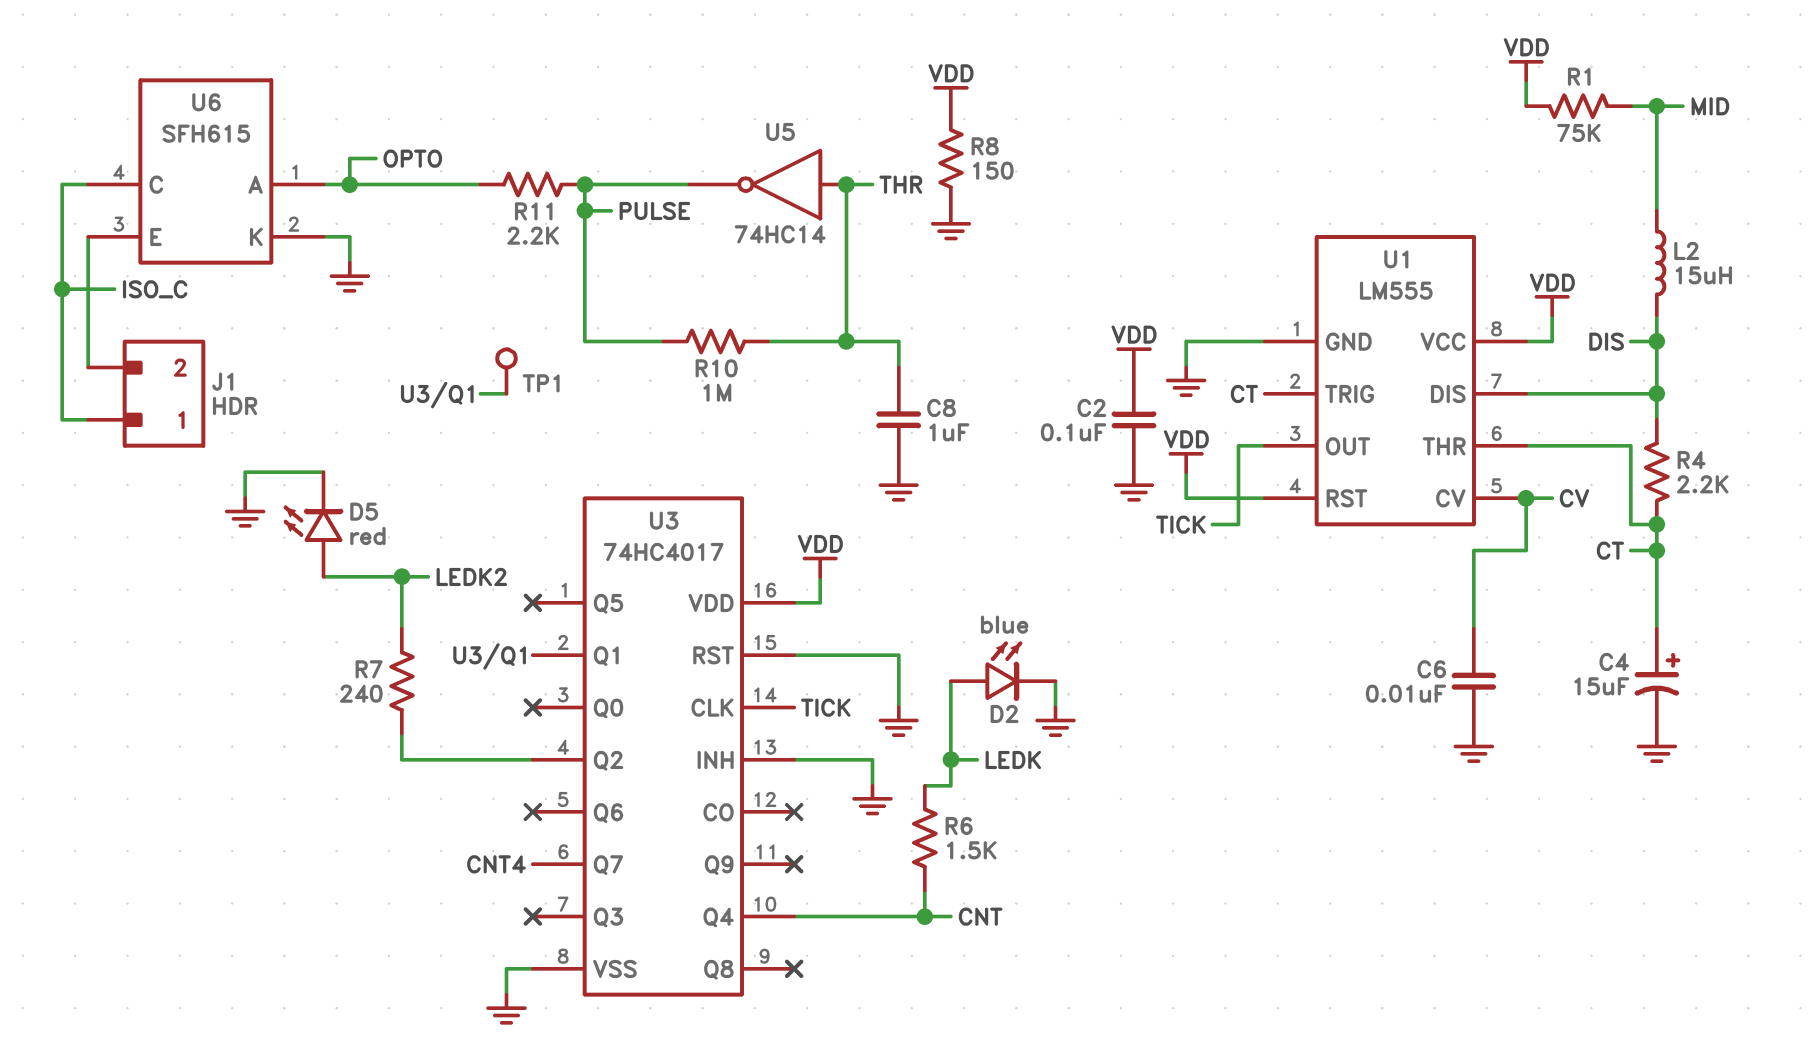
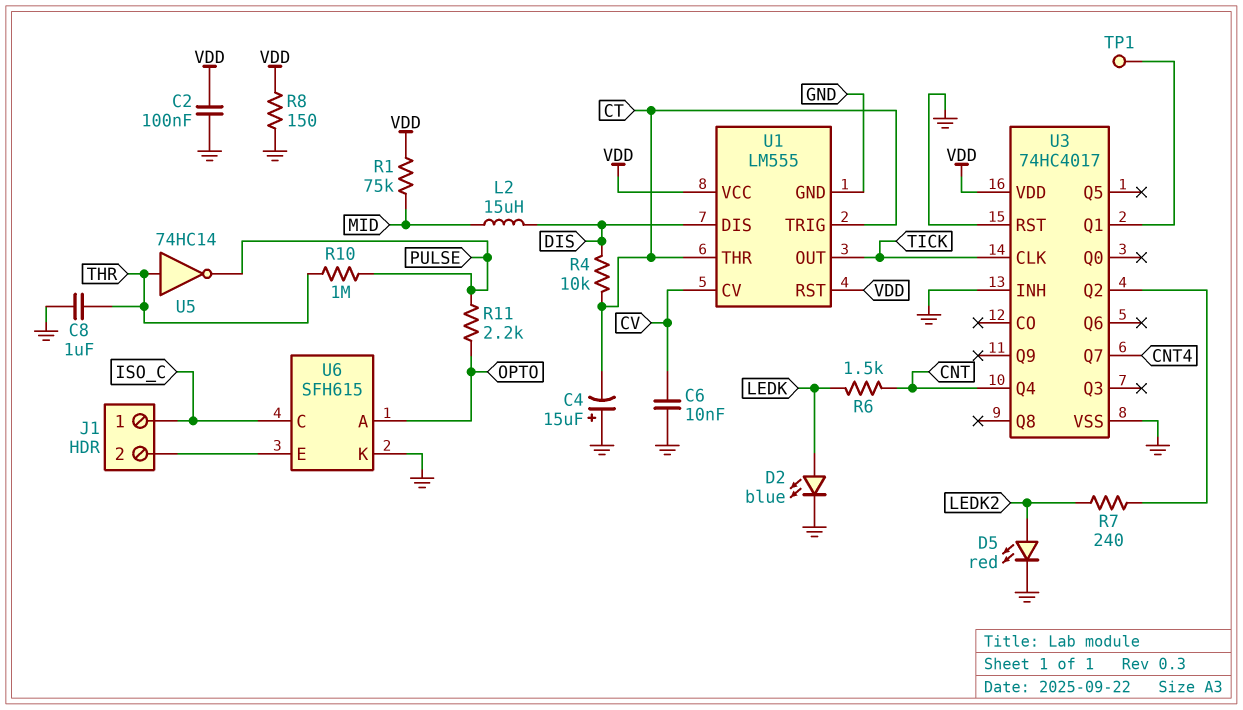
C4: 15uF (plus CT, minus GND) -> 15uF (plus GND, minus CT)
R4: 2.2k (CT, DIS) -> 10k (CT, DIS)

